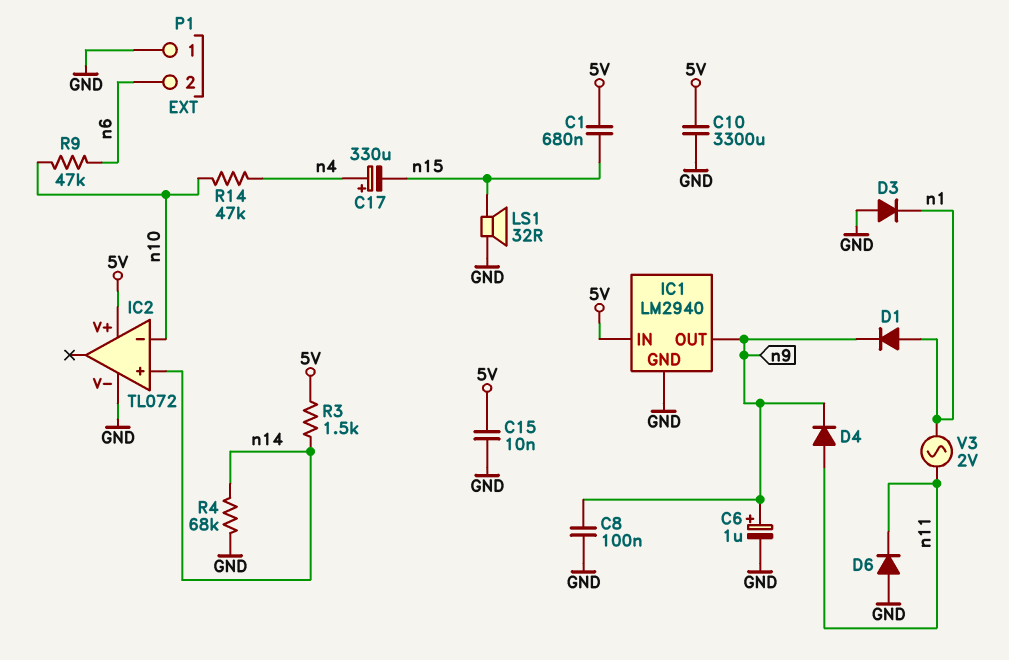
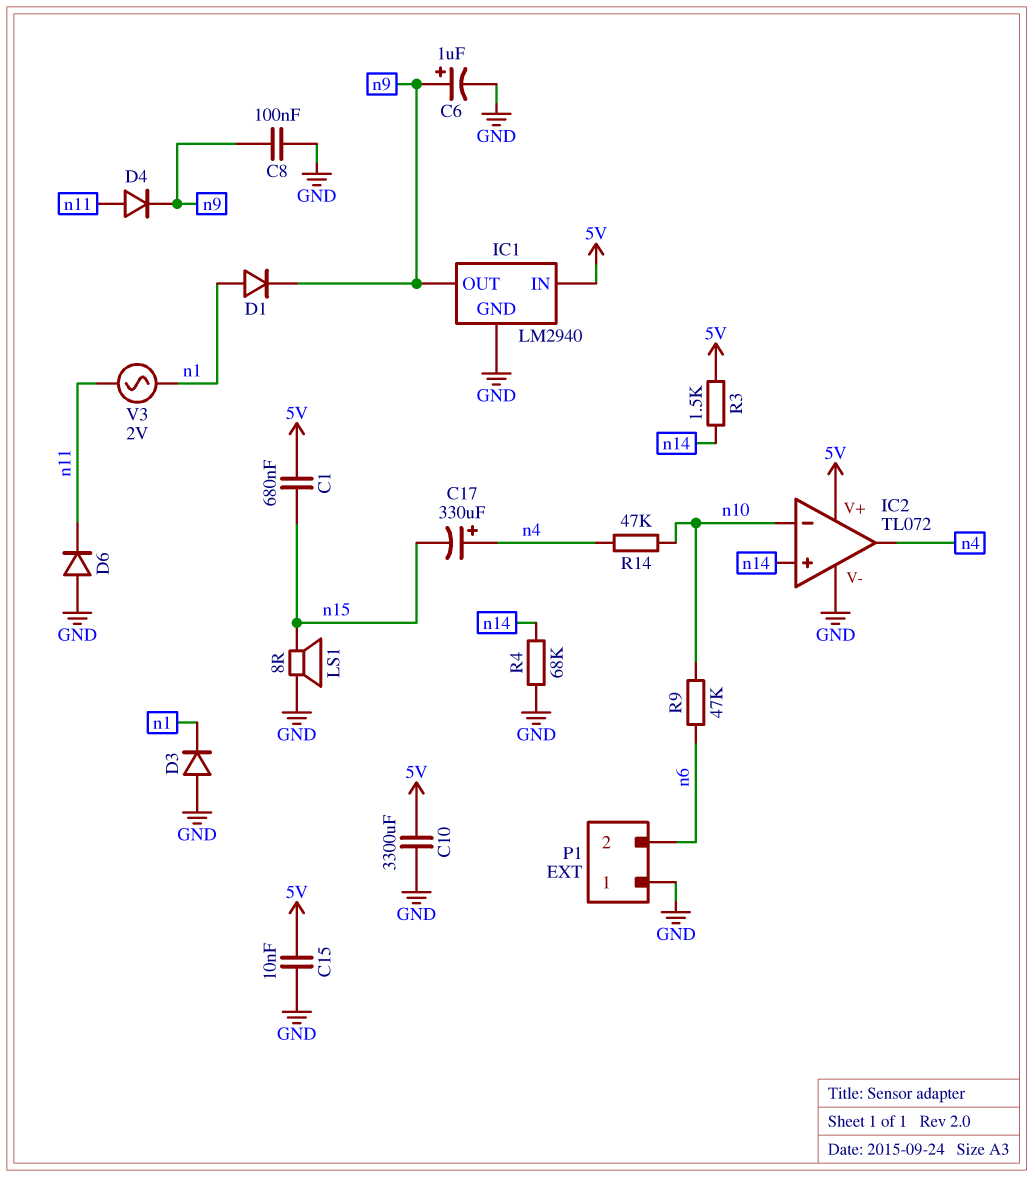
IC2 pin out: none -> n4
LS1: speaker 32R (GND, n15) -> speaker 8R (GND, n15)

